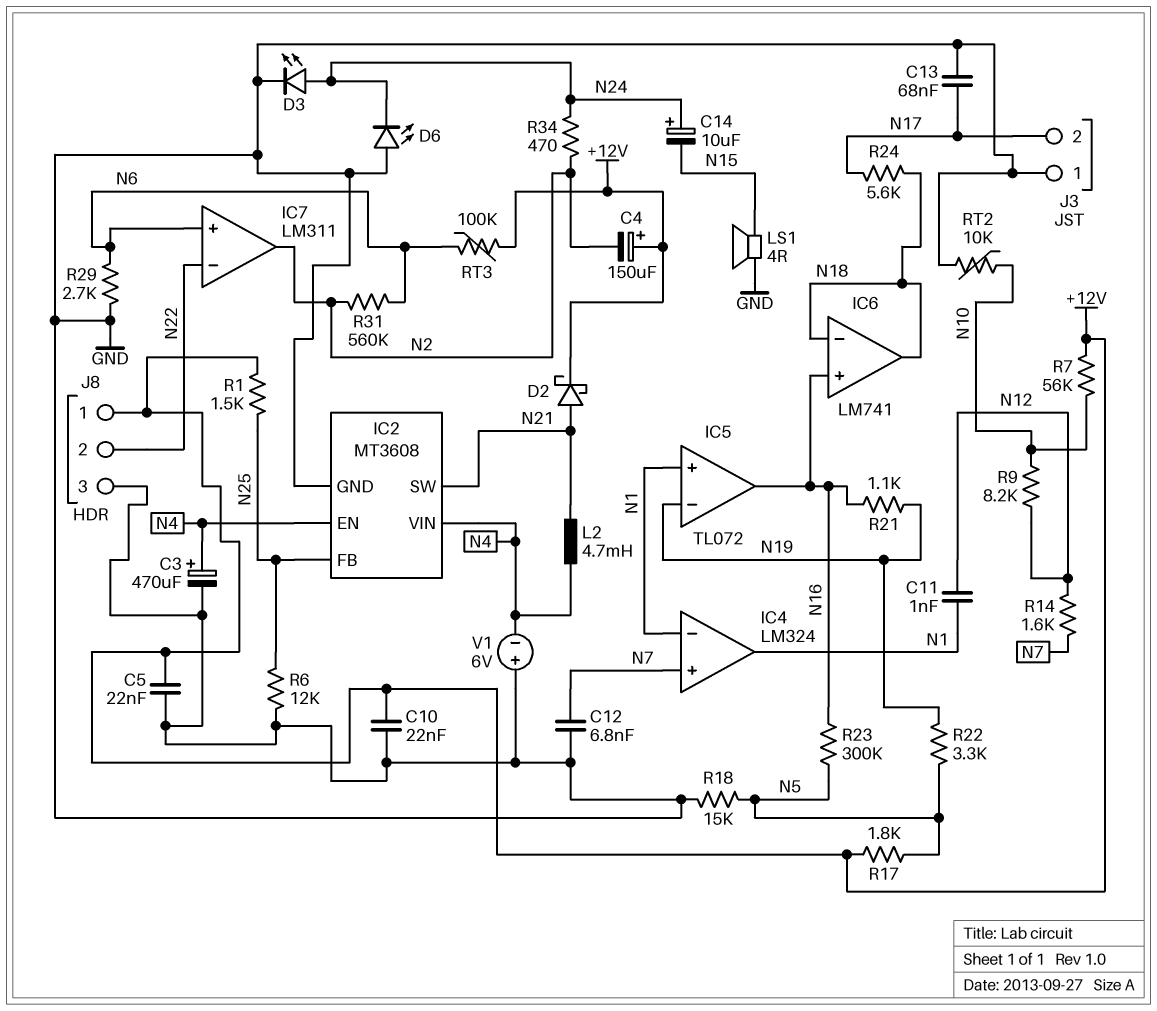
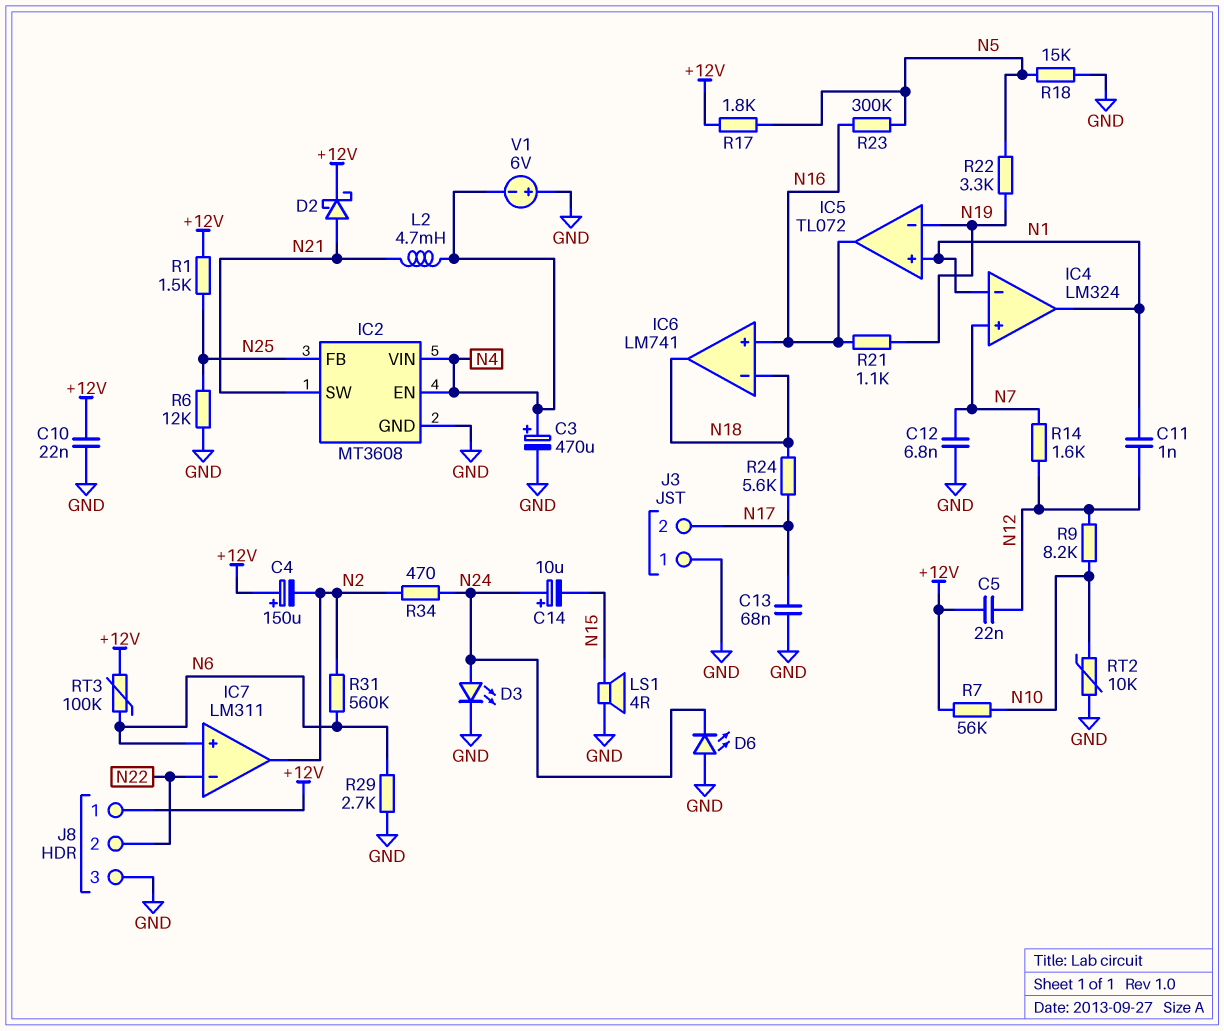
C5: 22nF (+12V, GND) -> 22nF (+12V, N12)

